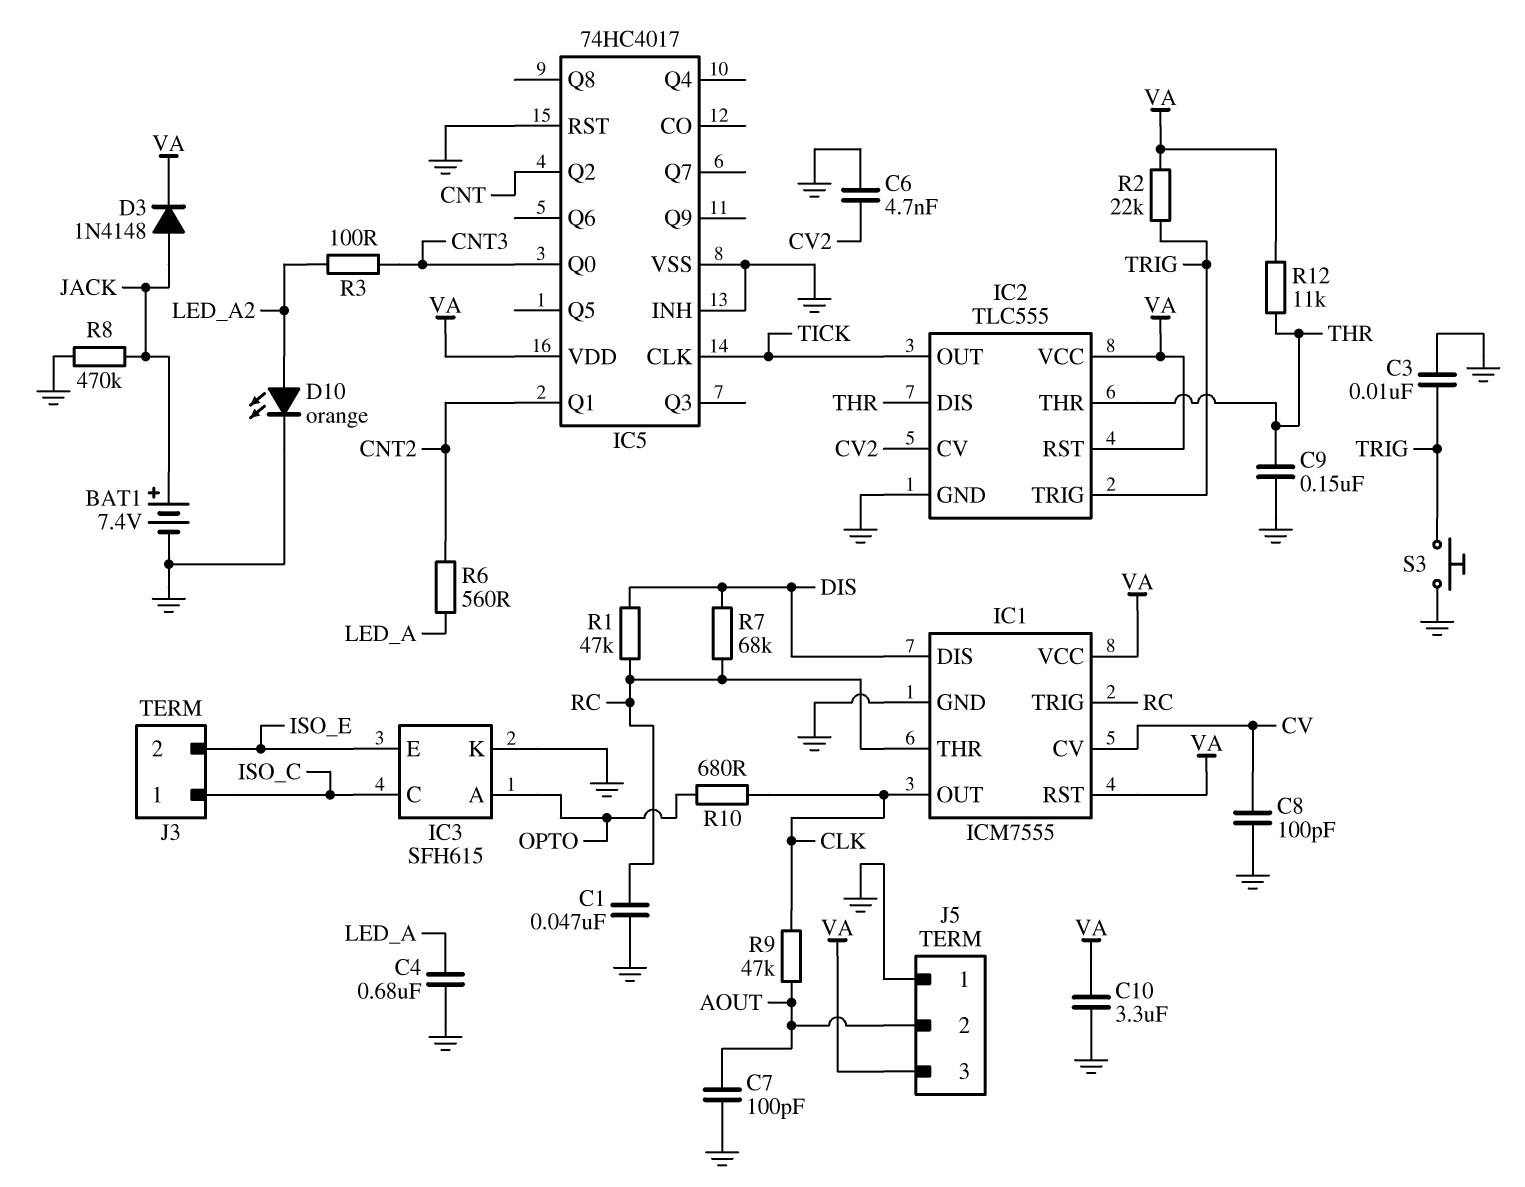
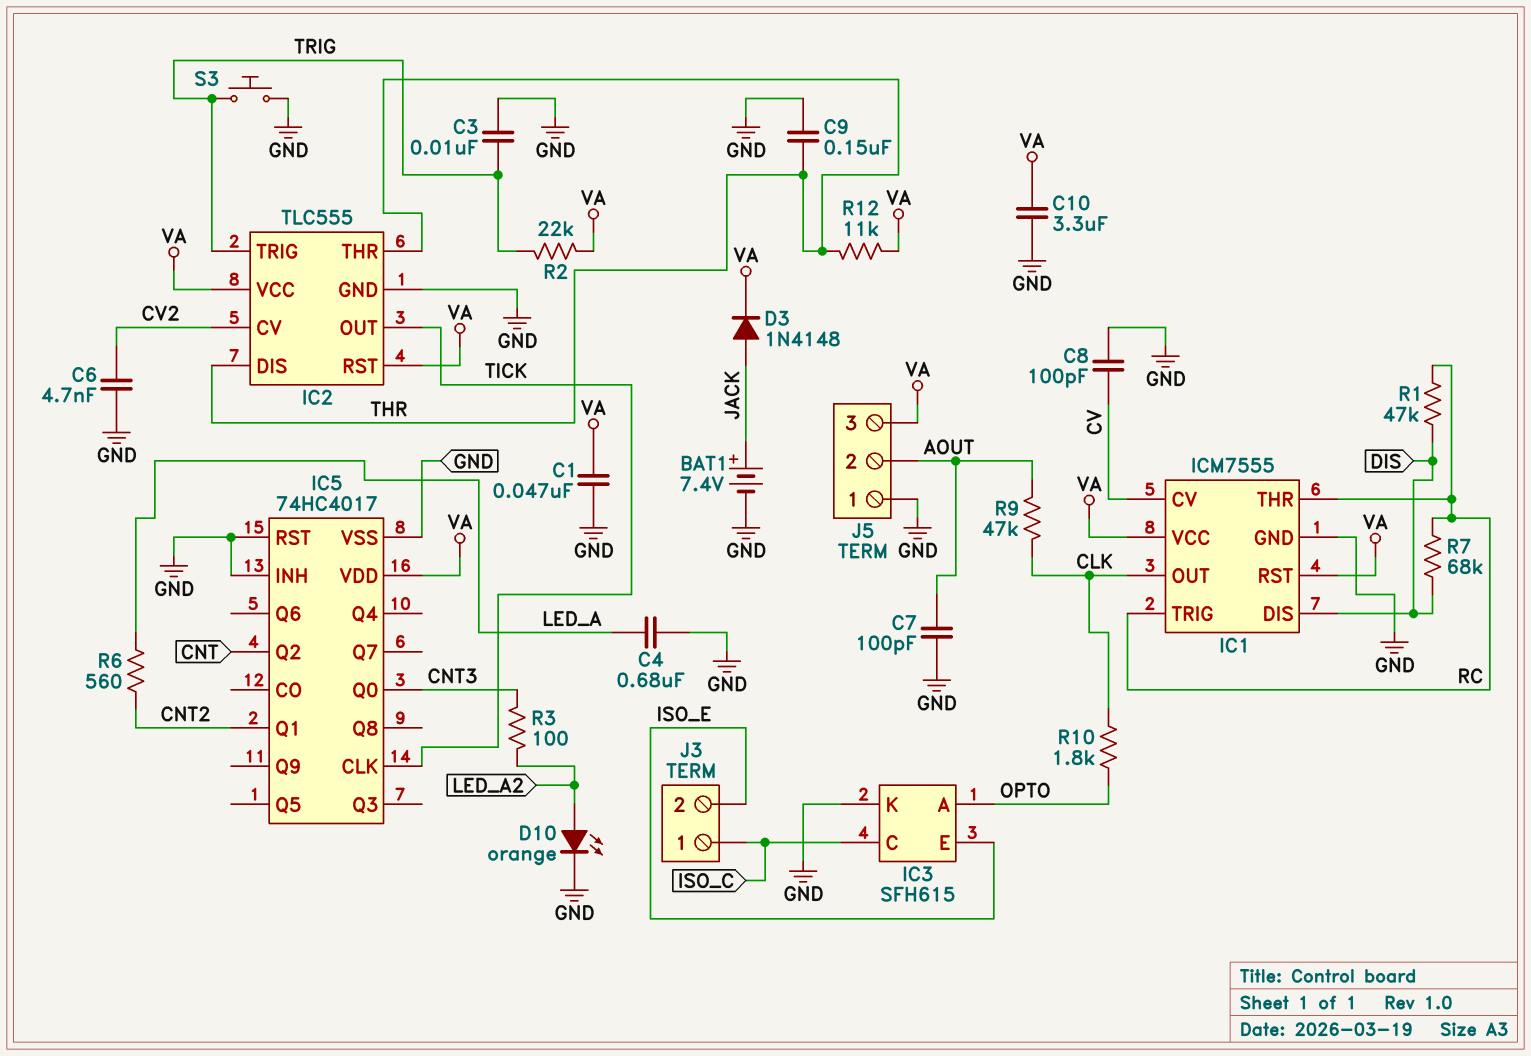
C1: 47nF (GND, RC) -> 47nF (GND, VA)
R8: 470k (GND, JACK) -> none
R10: 680 (CLK, OPTO) -> 1.8k (CLK, OPTO)

